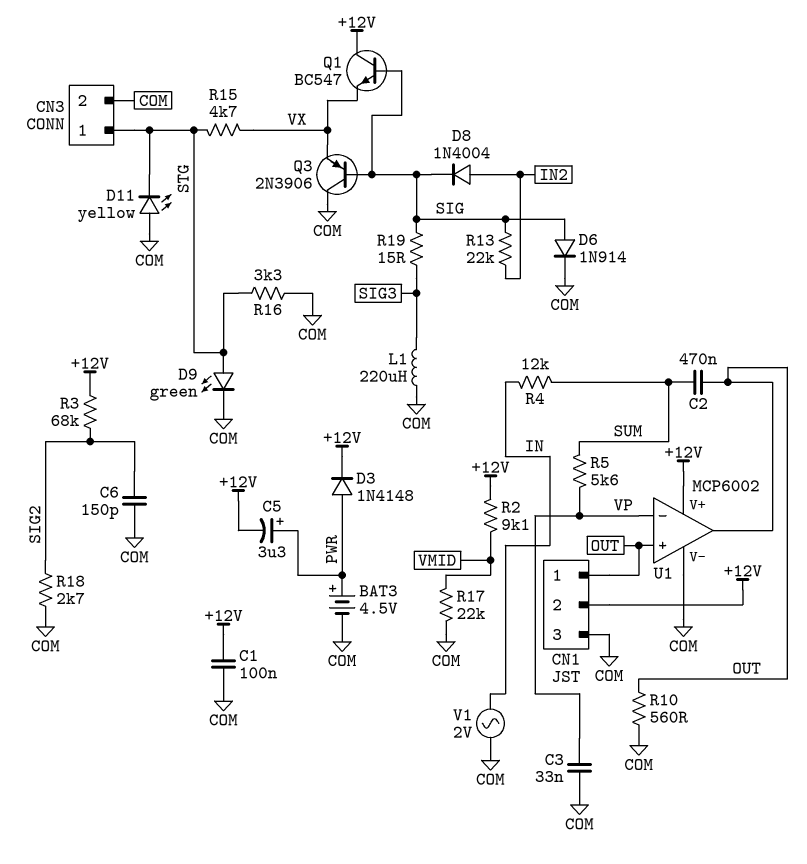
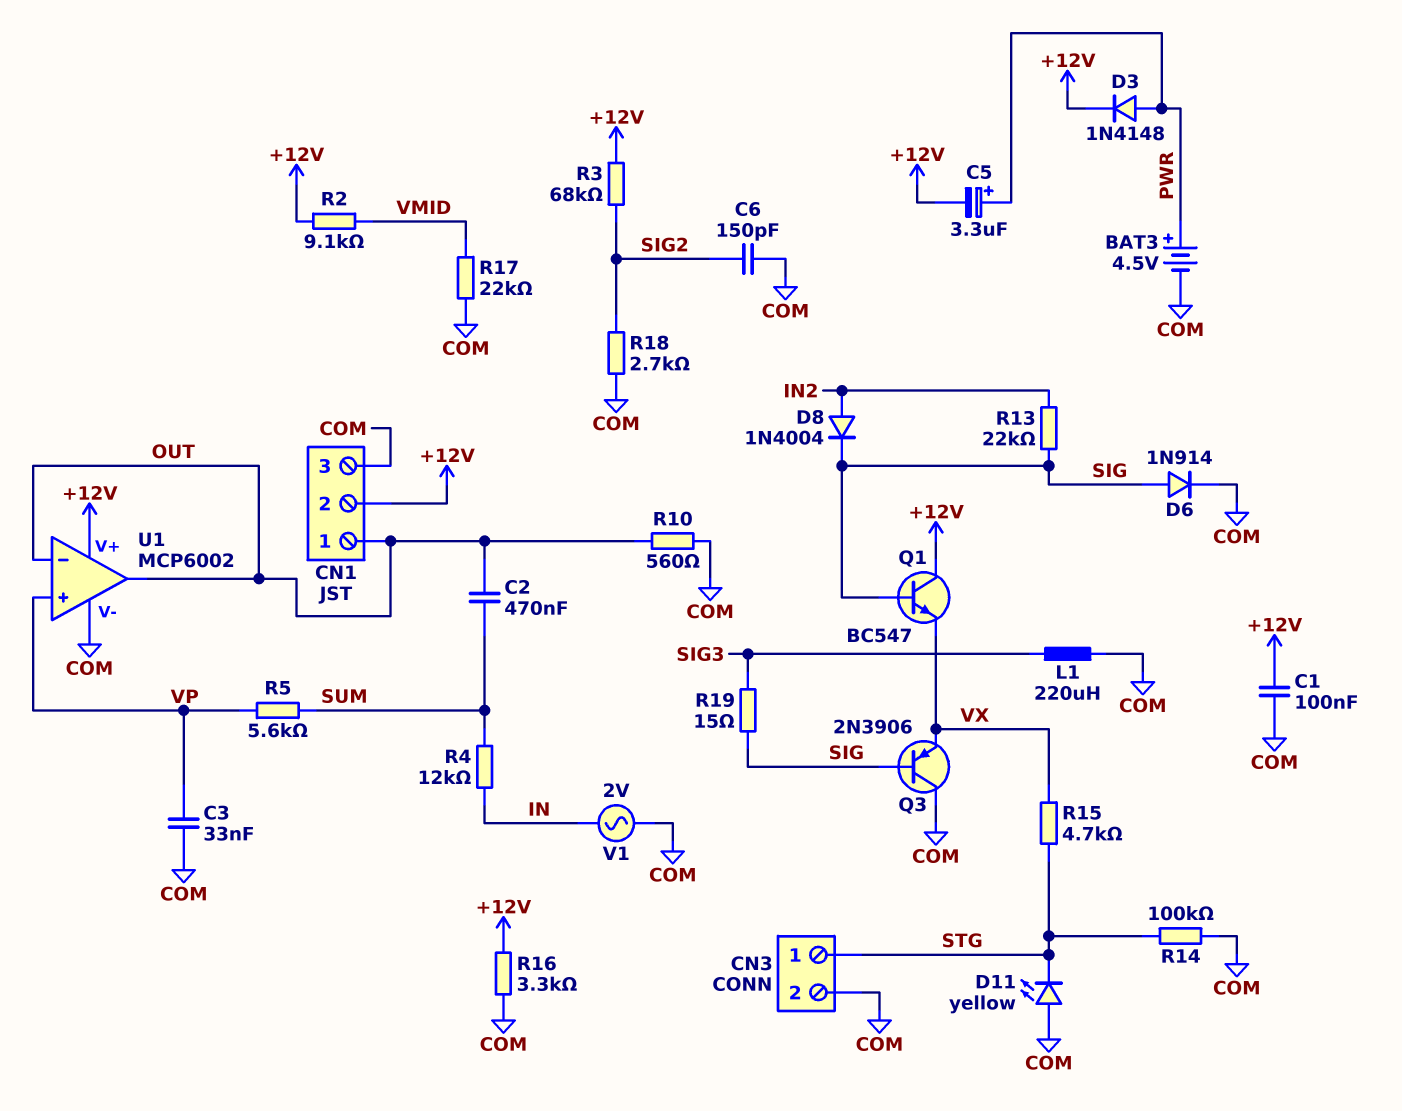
D9: LED green (A STG, K COM) -> none
R14: none -> 100k (COM, STG)
R16: 3.3k (COM, STG) -> 3.3k (+12V, COM)
U1 pin in+: OUT -> VP
U1 pin in-: VP -> OUT

